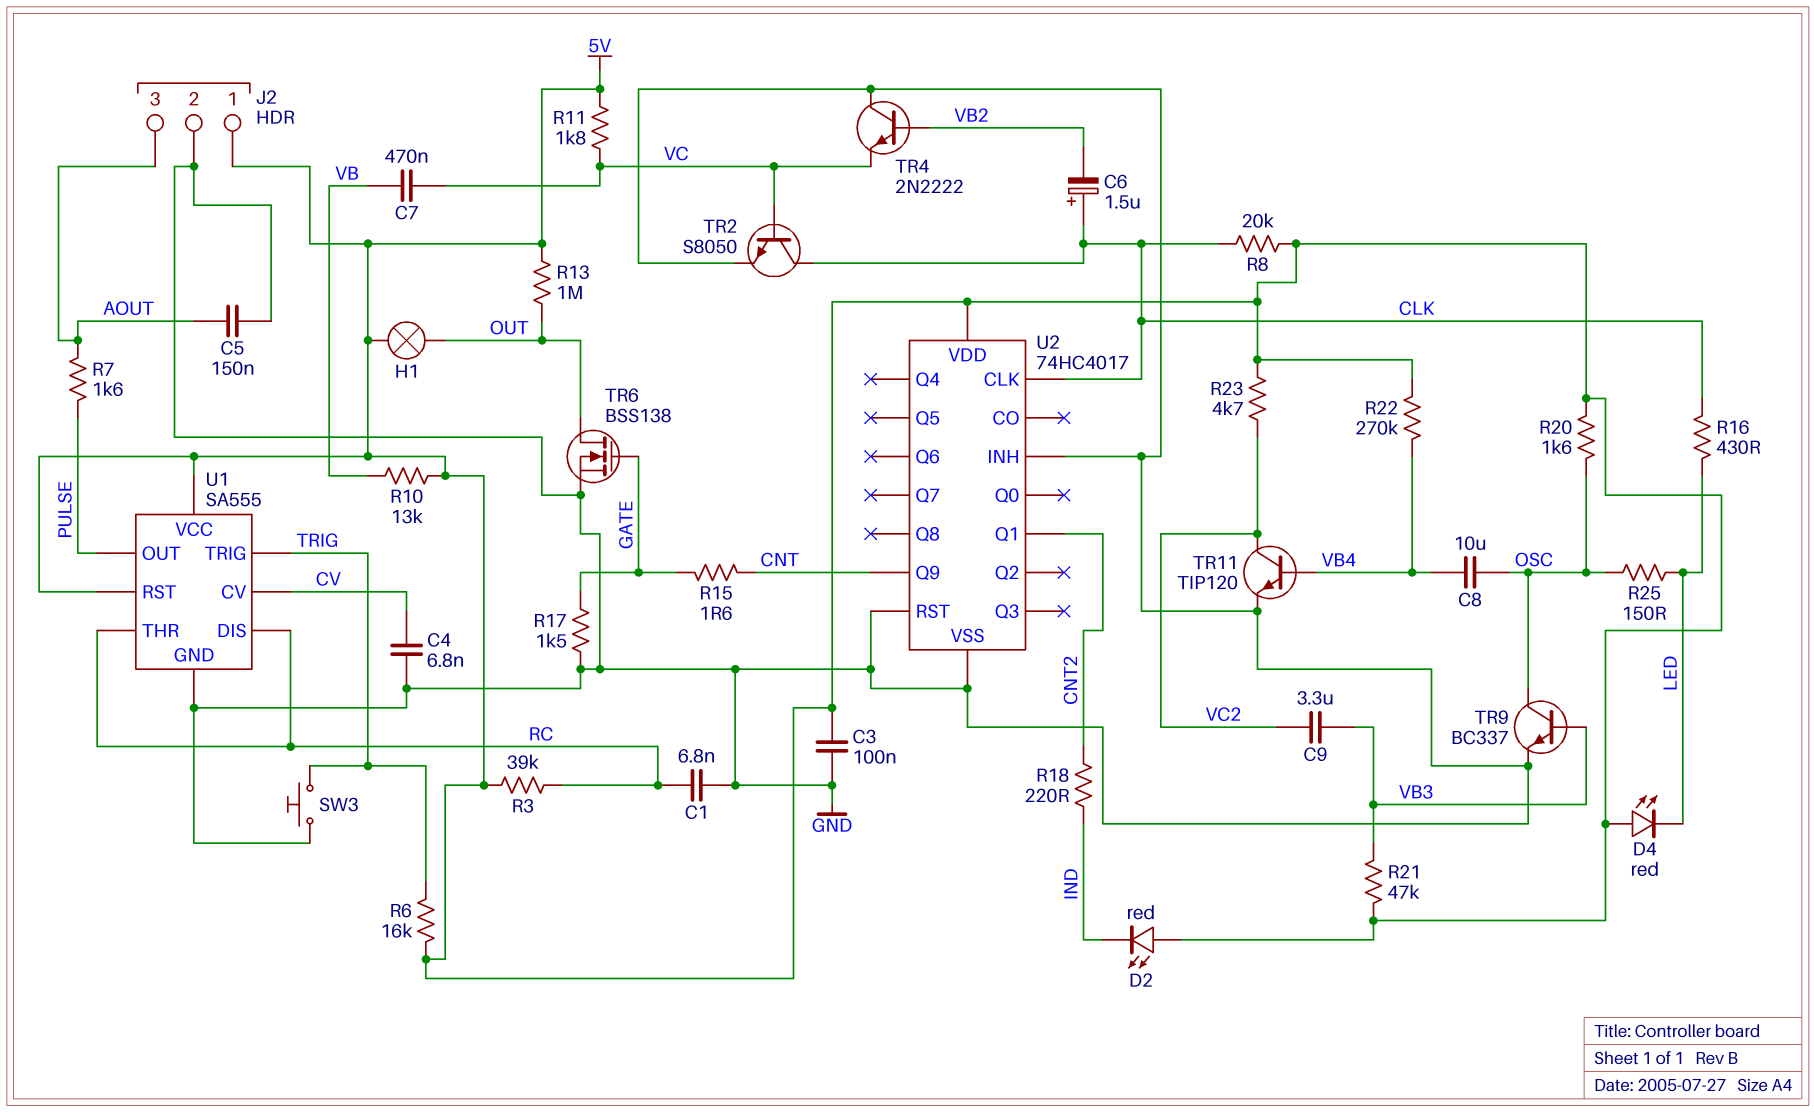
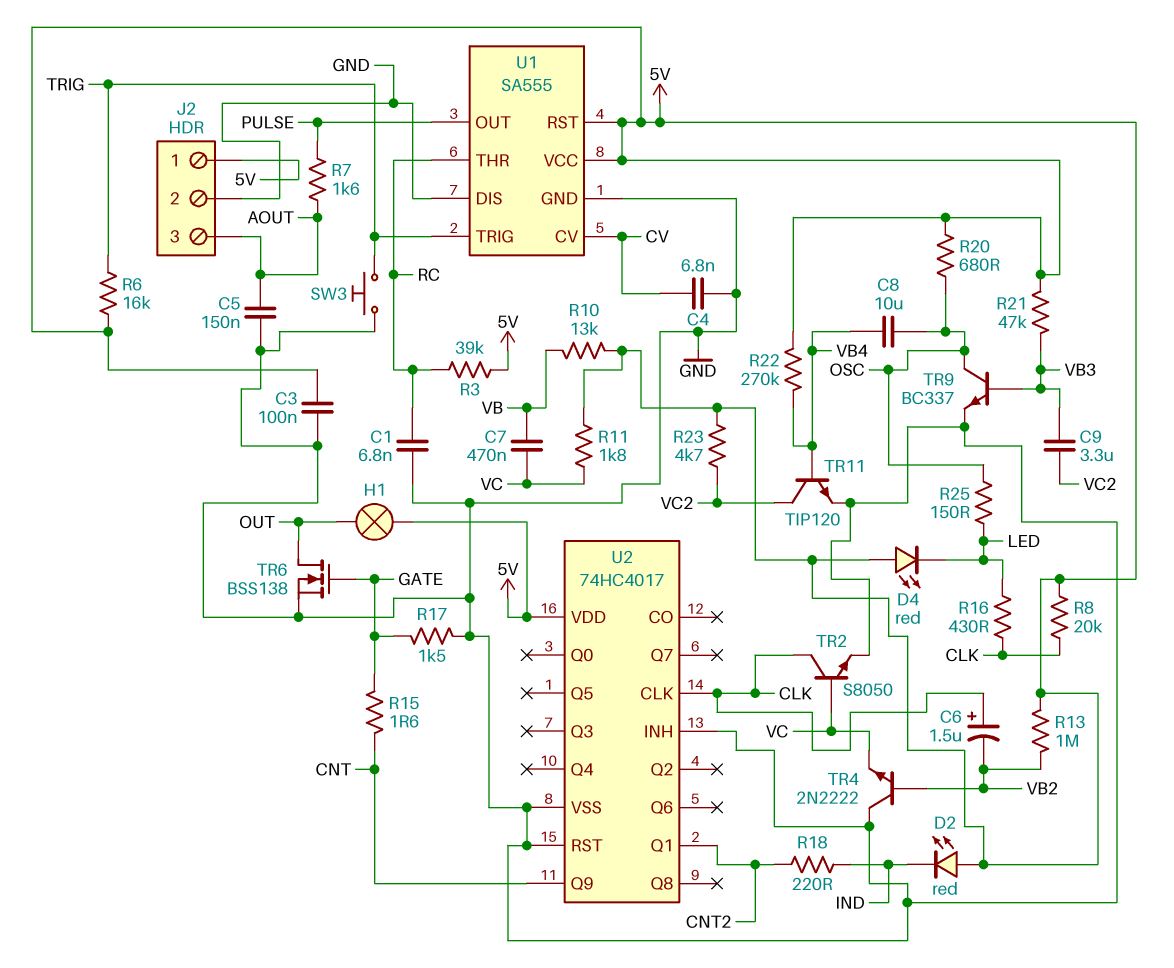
R13: 1M (5V, OUT) -> 1M (5V, VB2)
R20: 1.6k (5V, OSC) -> 680 (5V, OSC)
U1 pin DIS: RC -> GND

